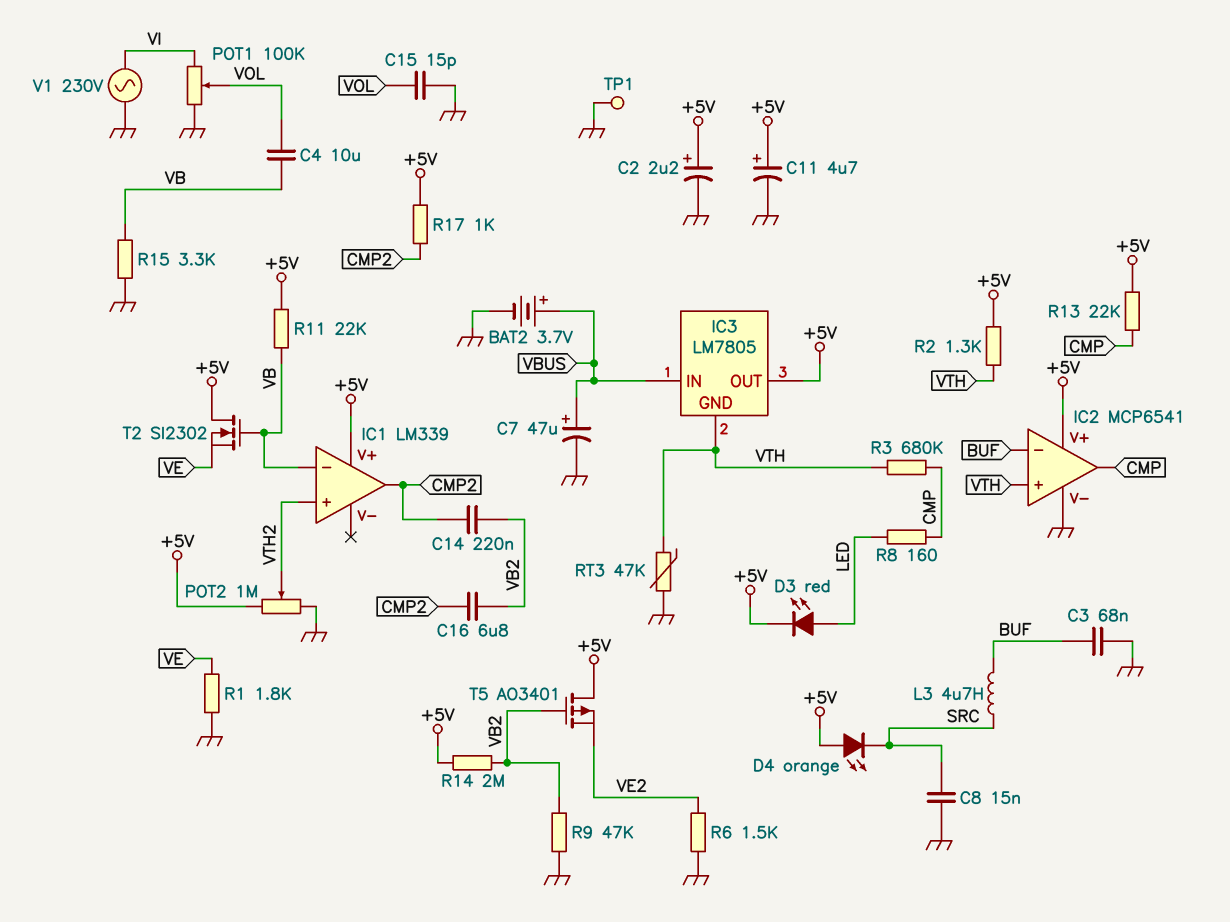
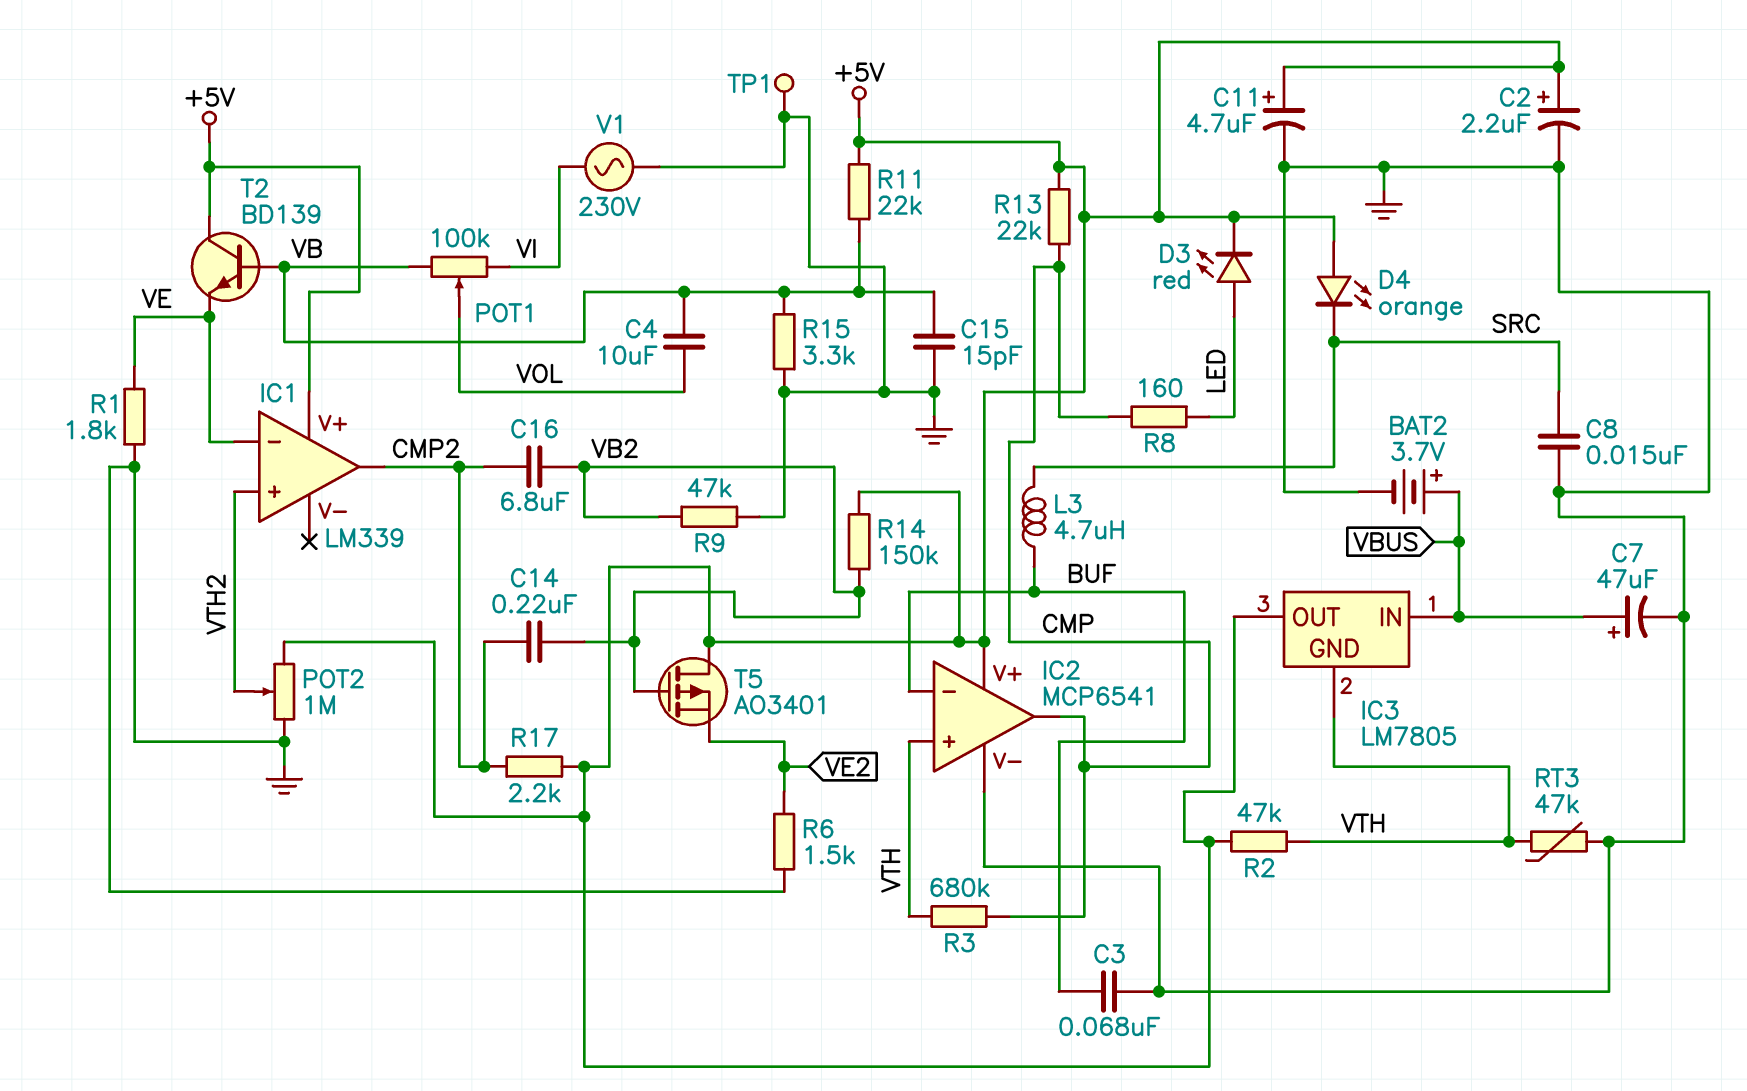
C15: 15pF (GND, VOL) -> 15pF (GND, VB)
IC1 pin in-: VB -> VE
POT1: 100k (GND, VI, wiper VOL) -> 100k (VB, VI, wiper VOL)
R2: 1.3k (+5V, VTH) -> 47k (+5V, VTH)
R14: 2M (+5V, VB2) -> 150k (+5V, VB2)
R17: 1k (+5V, CMP2) -> 2.2k (+5V, CMP2)
T2: NMOS SI2302 (G VB, D +5V, S VE) -> NPN BD139 (B VB, C +5V, E VE)

